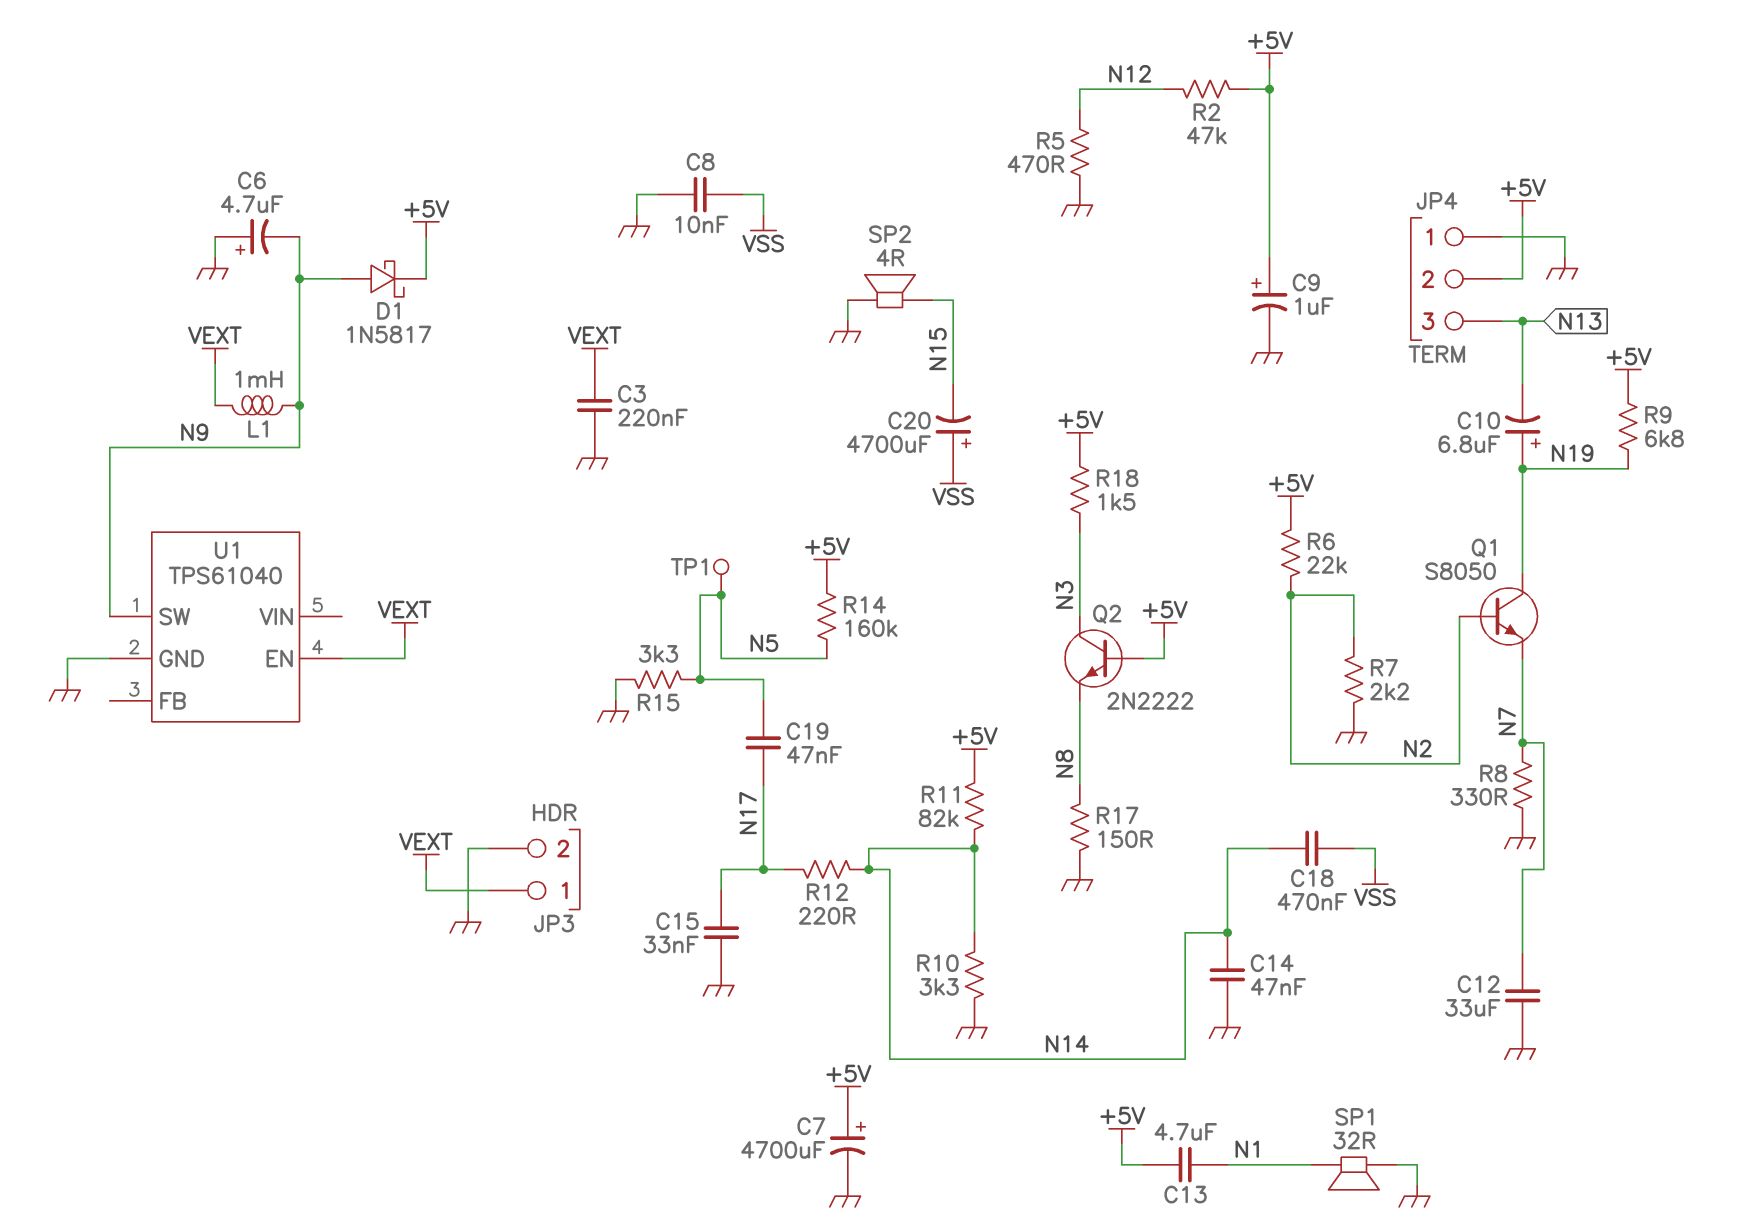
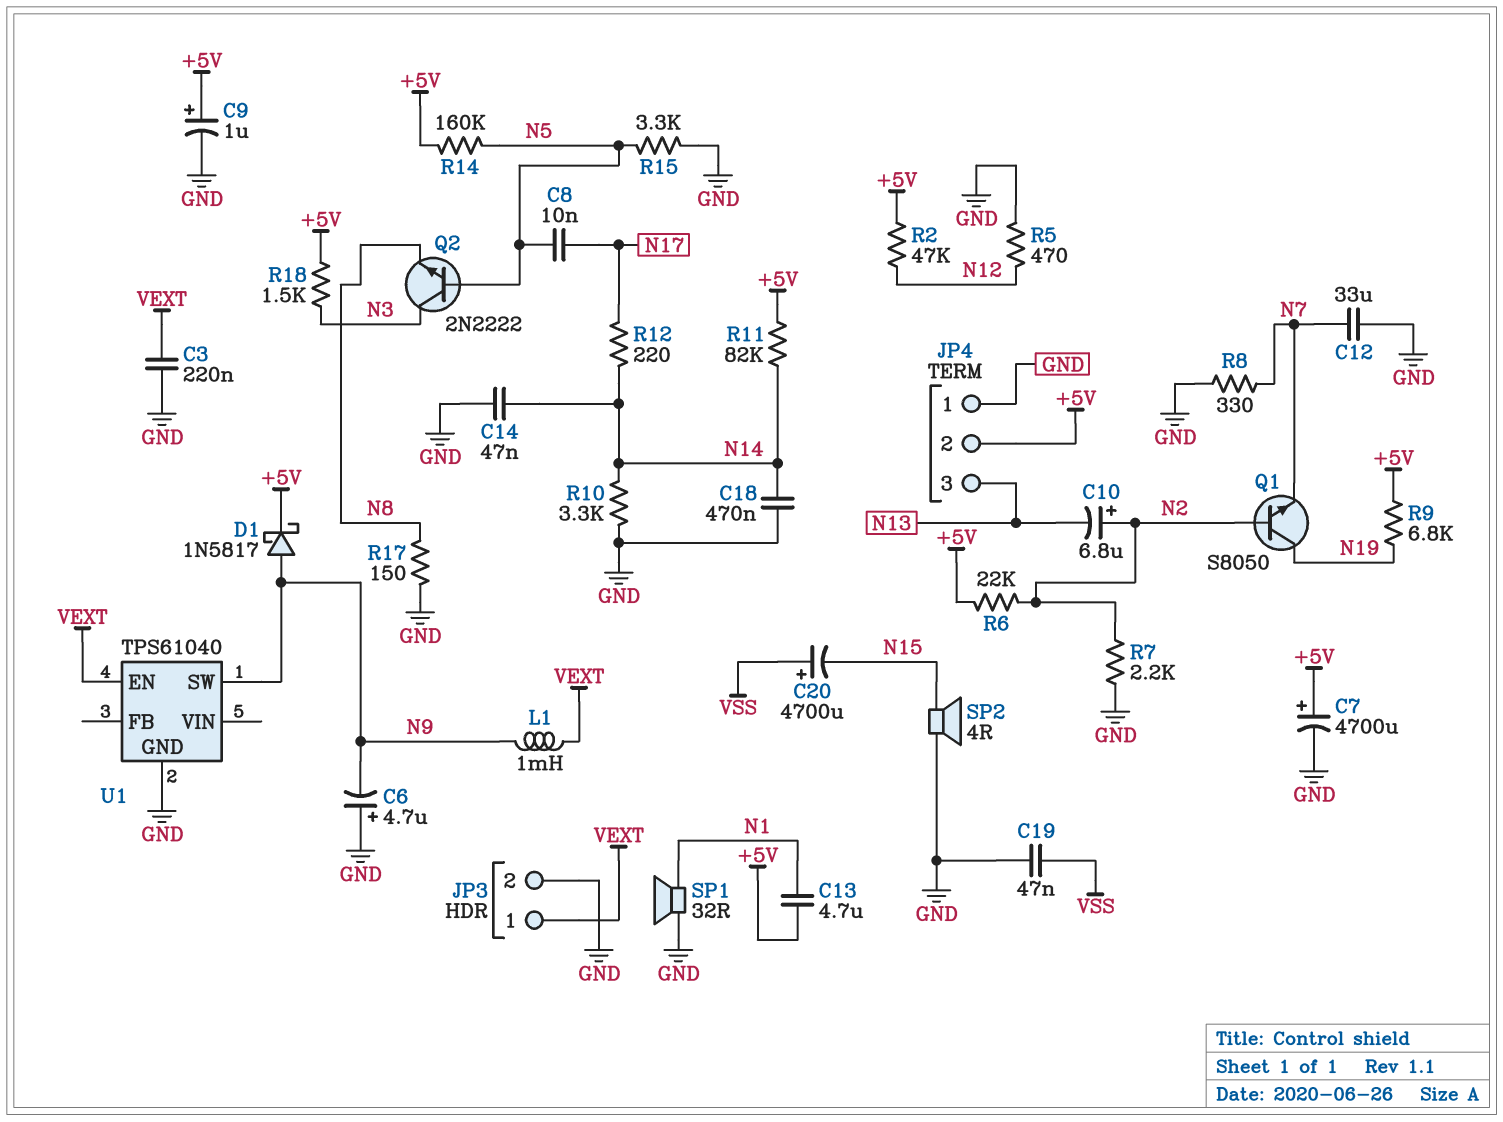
C8: 10nF (GND, VSS) -> 10nF (N5, N17)
C10: 6.8uF (plus N19, minus N13) -> 6.8uF (plus N2, minus N13)
C15: 33nF (GND, N17) -> none
C18: 470nF (N14, VSS) -> 470nF (GND, N14)
C19: 47nF (N5, N17) -> 47nF (GND, VSS)
Q2: NPN 2N2222 (B +5V, C N3, E N8) -> NPN 2N2222 (B N5, C N3, E N8)
TP1: test point (N5) -> none

